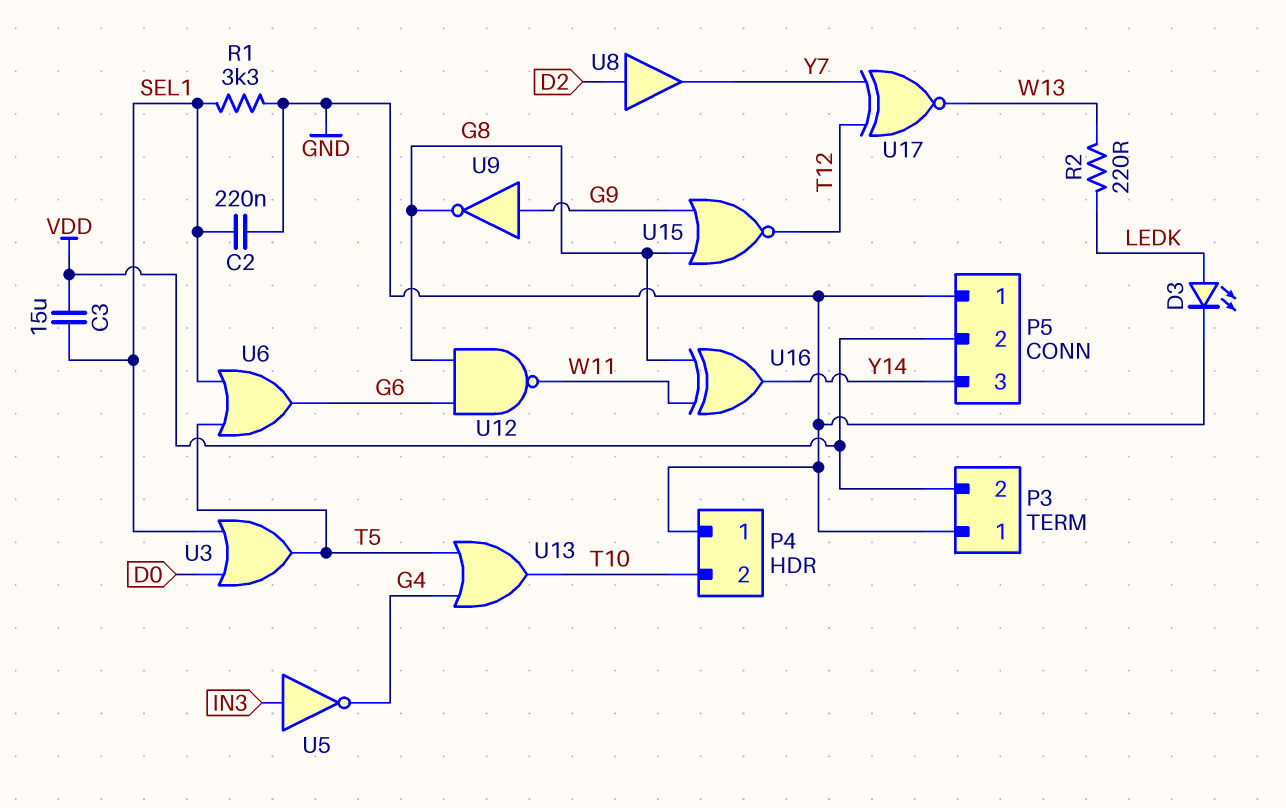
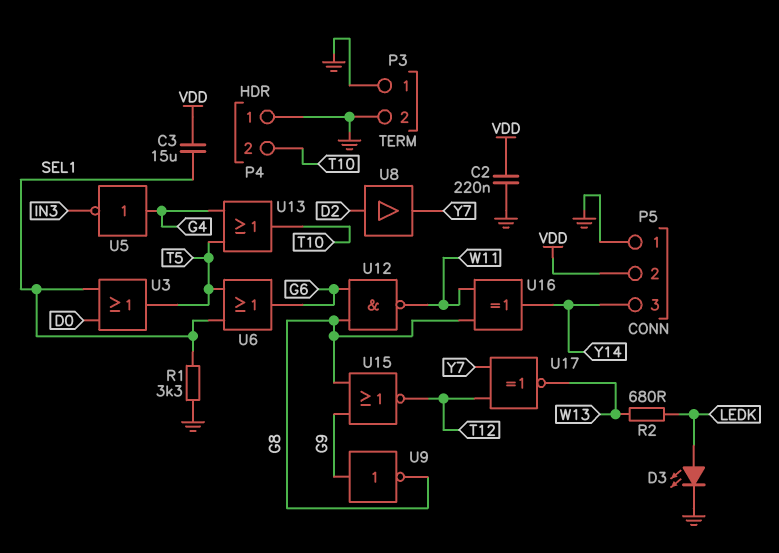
C2: 220nF (GND, SEL1) -> 220nF (GND, VDD)
P3 pin 2: VDD -> GND
R2: 220 (LEDK, W13) -> 680 (LEDK, W13)
U5: NOT (in IN3, out G4) -> NOT (in G4, out IN3)

